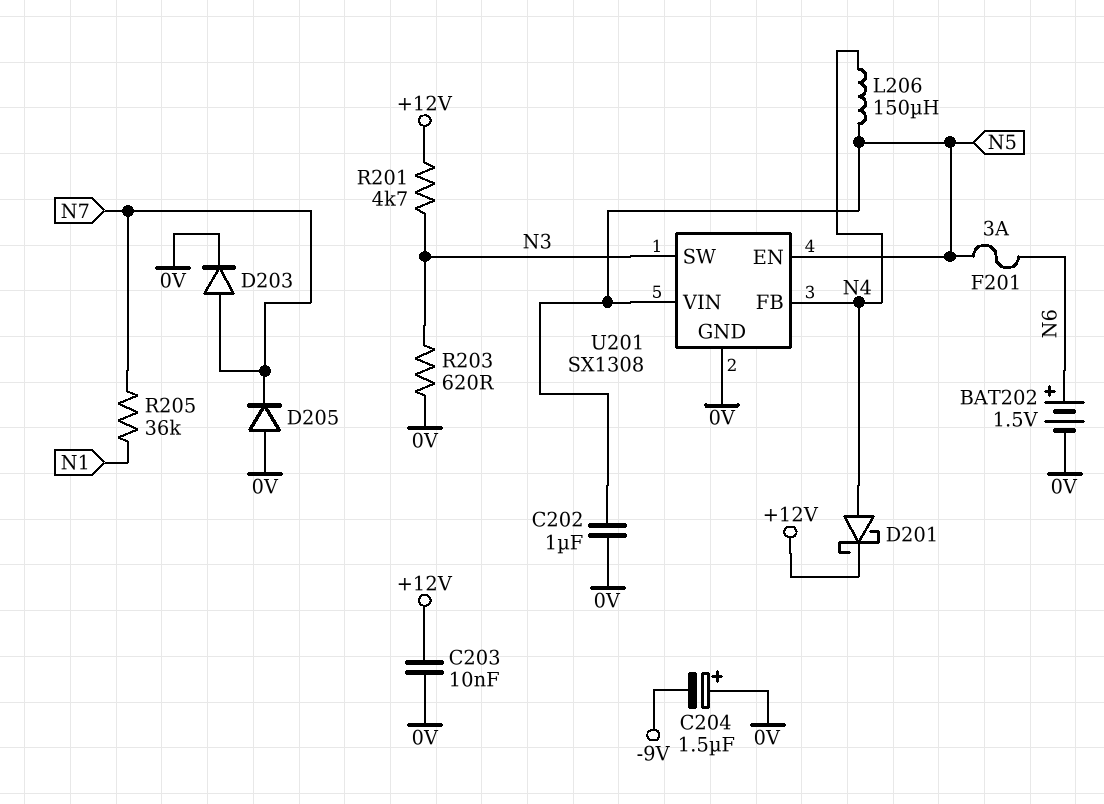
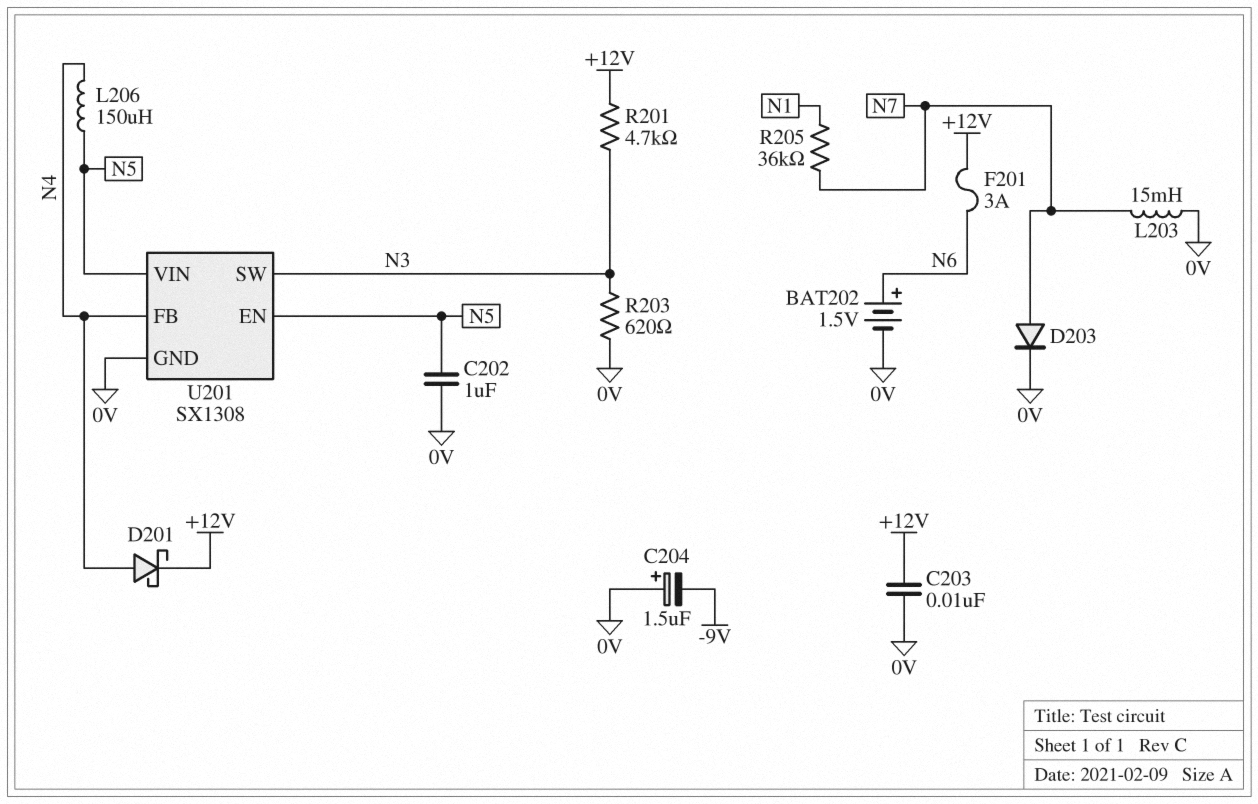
D205: diode (A 0V, K N7) -> none
F201: 3A (N5, N6) -> 3A (+12V, N6)
L203: none -> 15mH (0V, N7)

